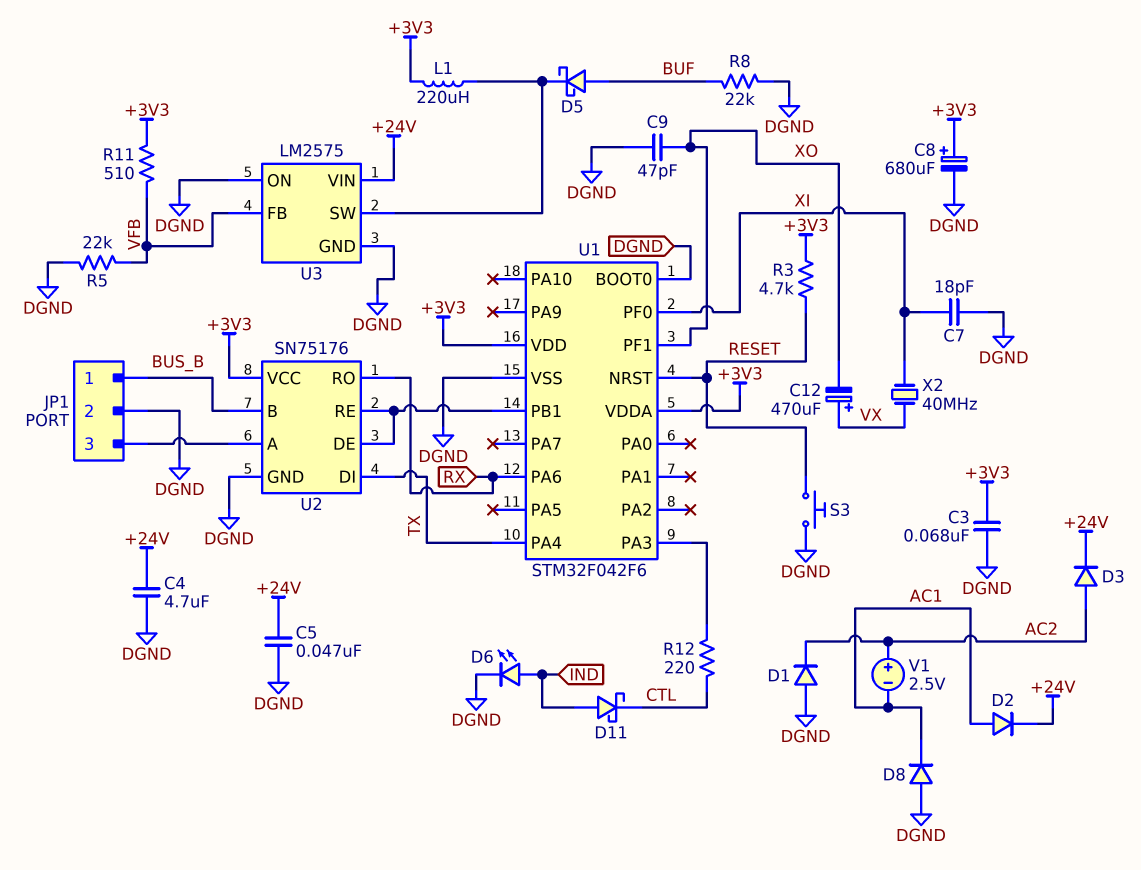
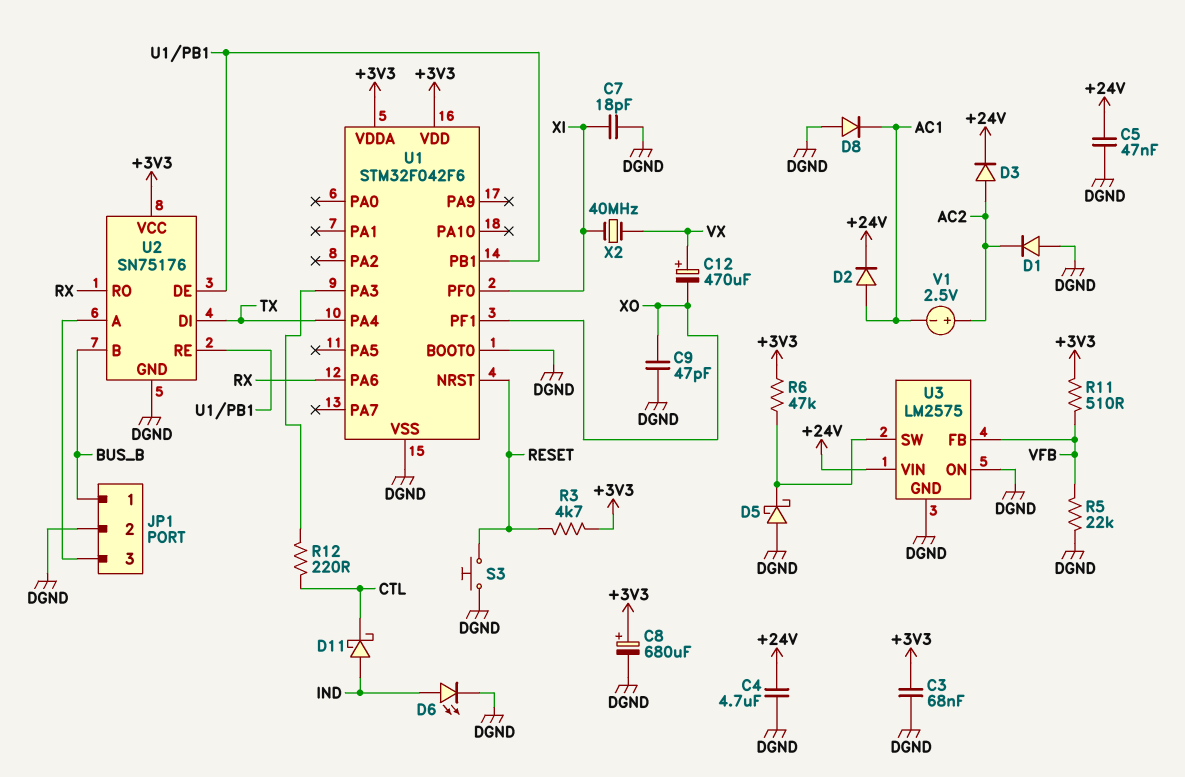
D5: schottky (A BUF, K U3/SW) -> schottky (A DGND, K U3/SW)
L1: 220uH (+3V3, U3/SW) -> none
R6: none -> 47k (+3V3, U3/SW)
R8: 22k (BUF, DGND) -> none

